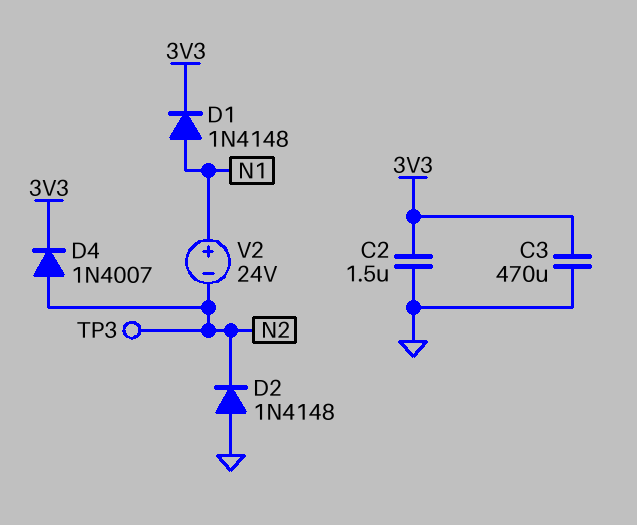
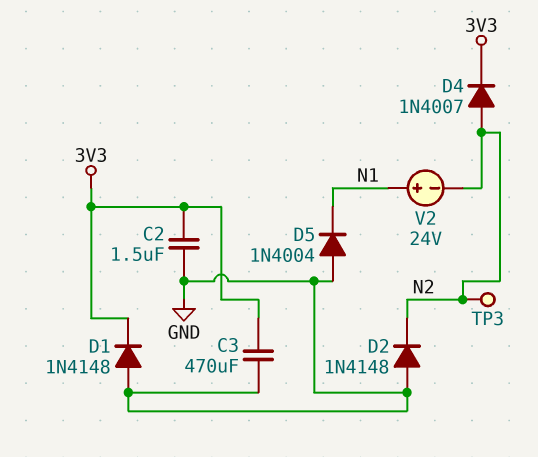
D1: diode 1N4148 (A N1, K 3V3) -> diode 1N4148 (A GND, K 3V3)
D5: none -> diode 1N4004 (A GND, K N1)

